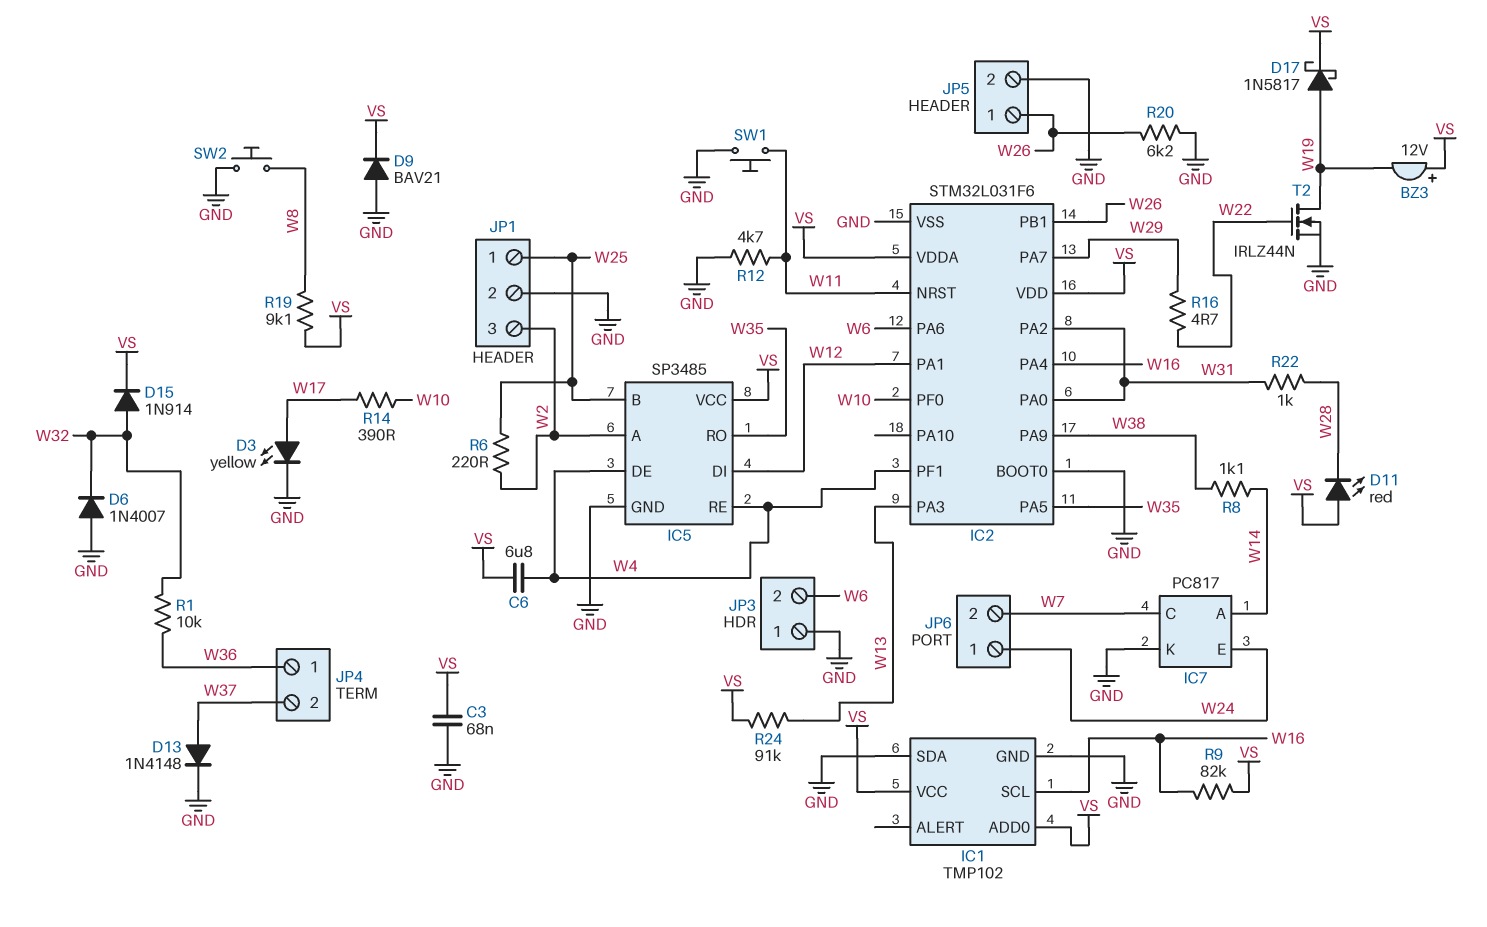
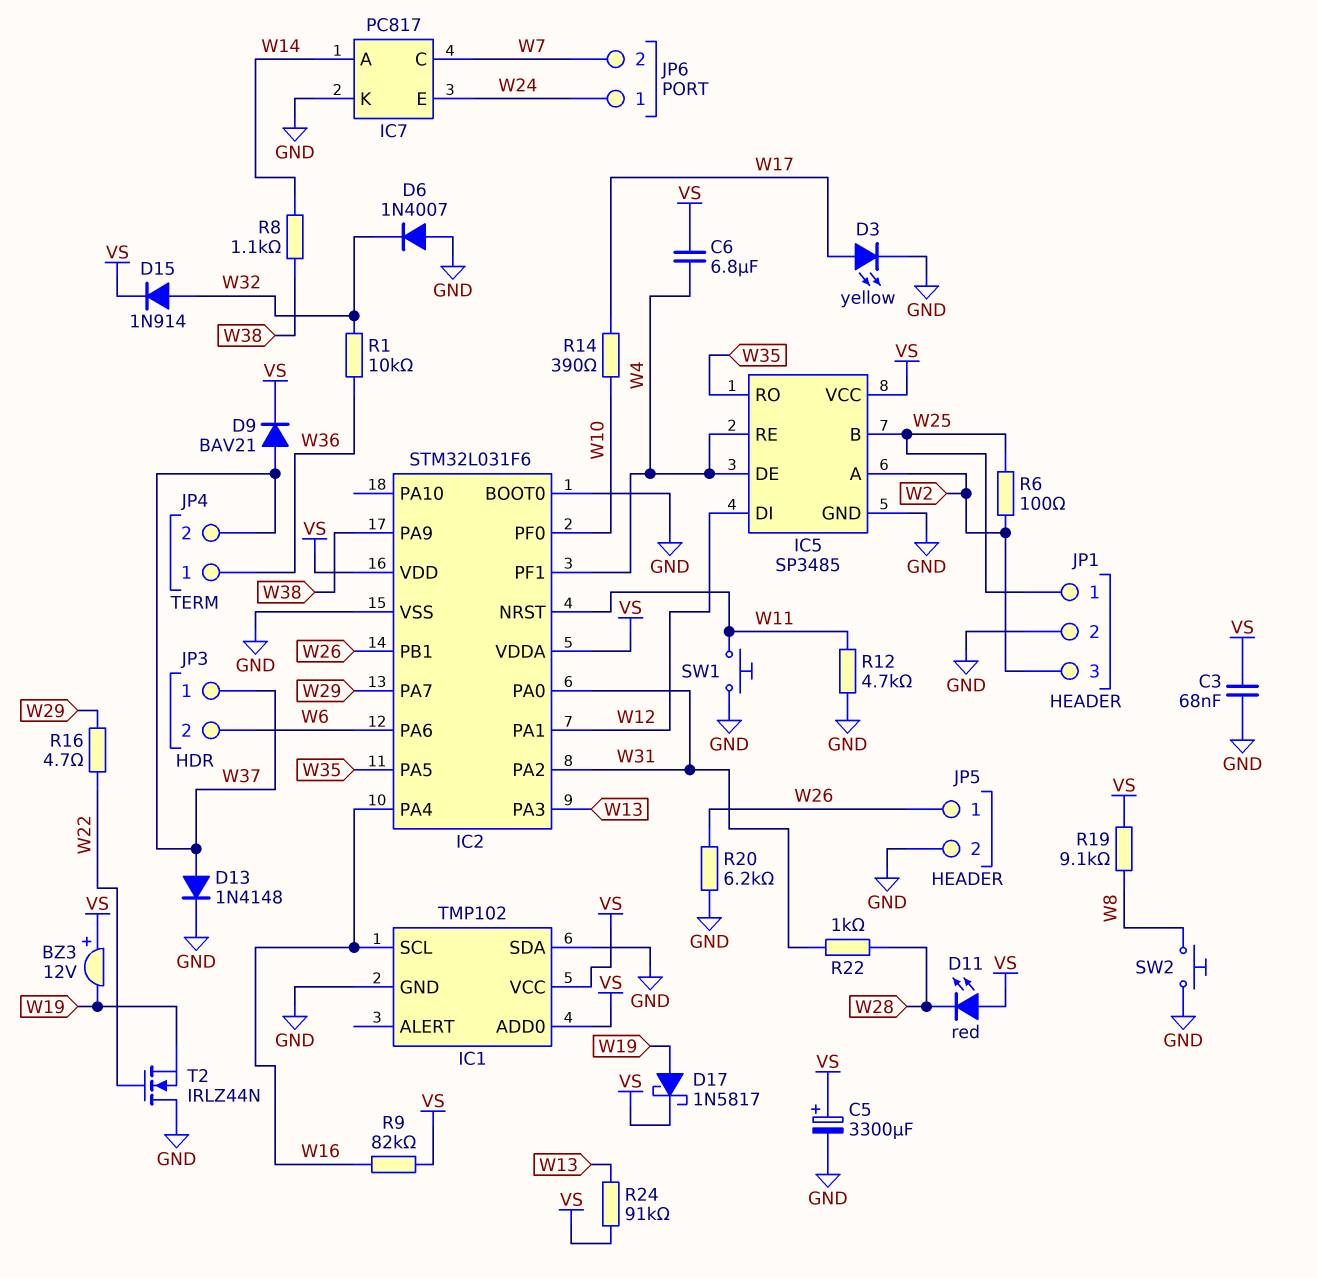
C5: none -> 3300uF (plus VS, minus GND)
D9: diode BAV21 (A GND, K VS) -> diode BAV21 (A W37, K VS)
JP3 pin 1: GND -> W37
R6: 220 (W2, W25) -> 100 (W2, W25)
T2: NMOS IRLZ44N (G W22, D W19, S GND) -> NMOS IRLZ44N (G W22, D GND, S W19)

